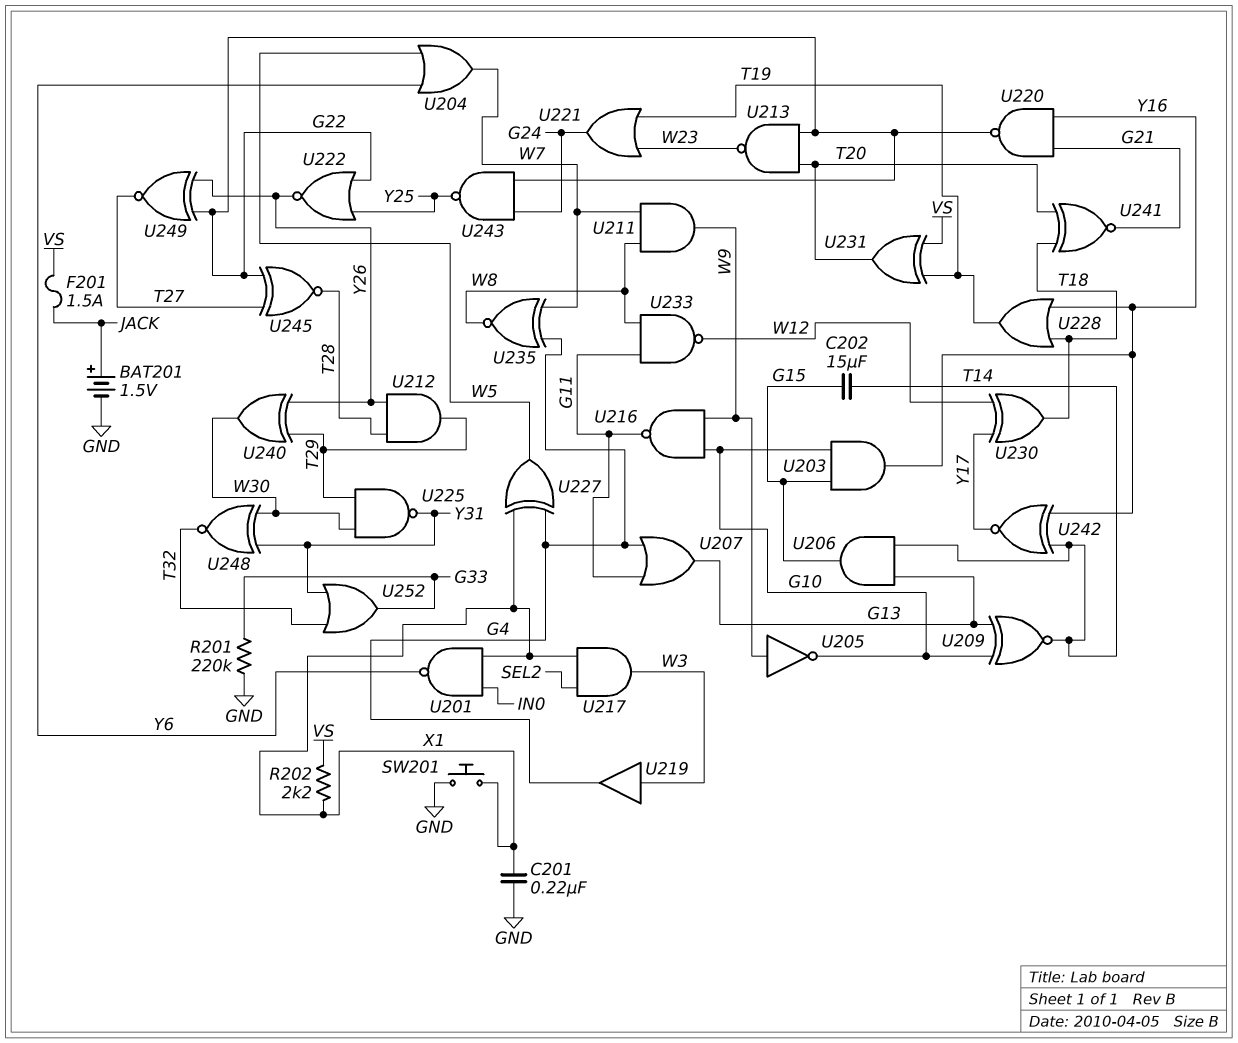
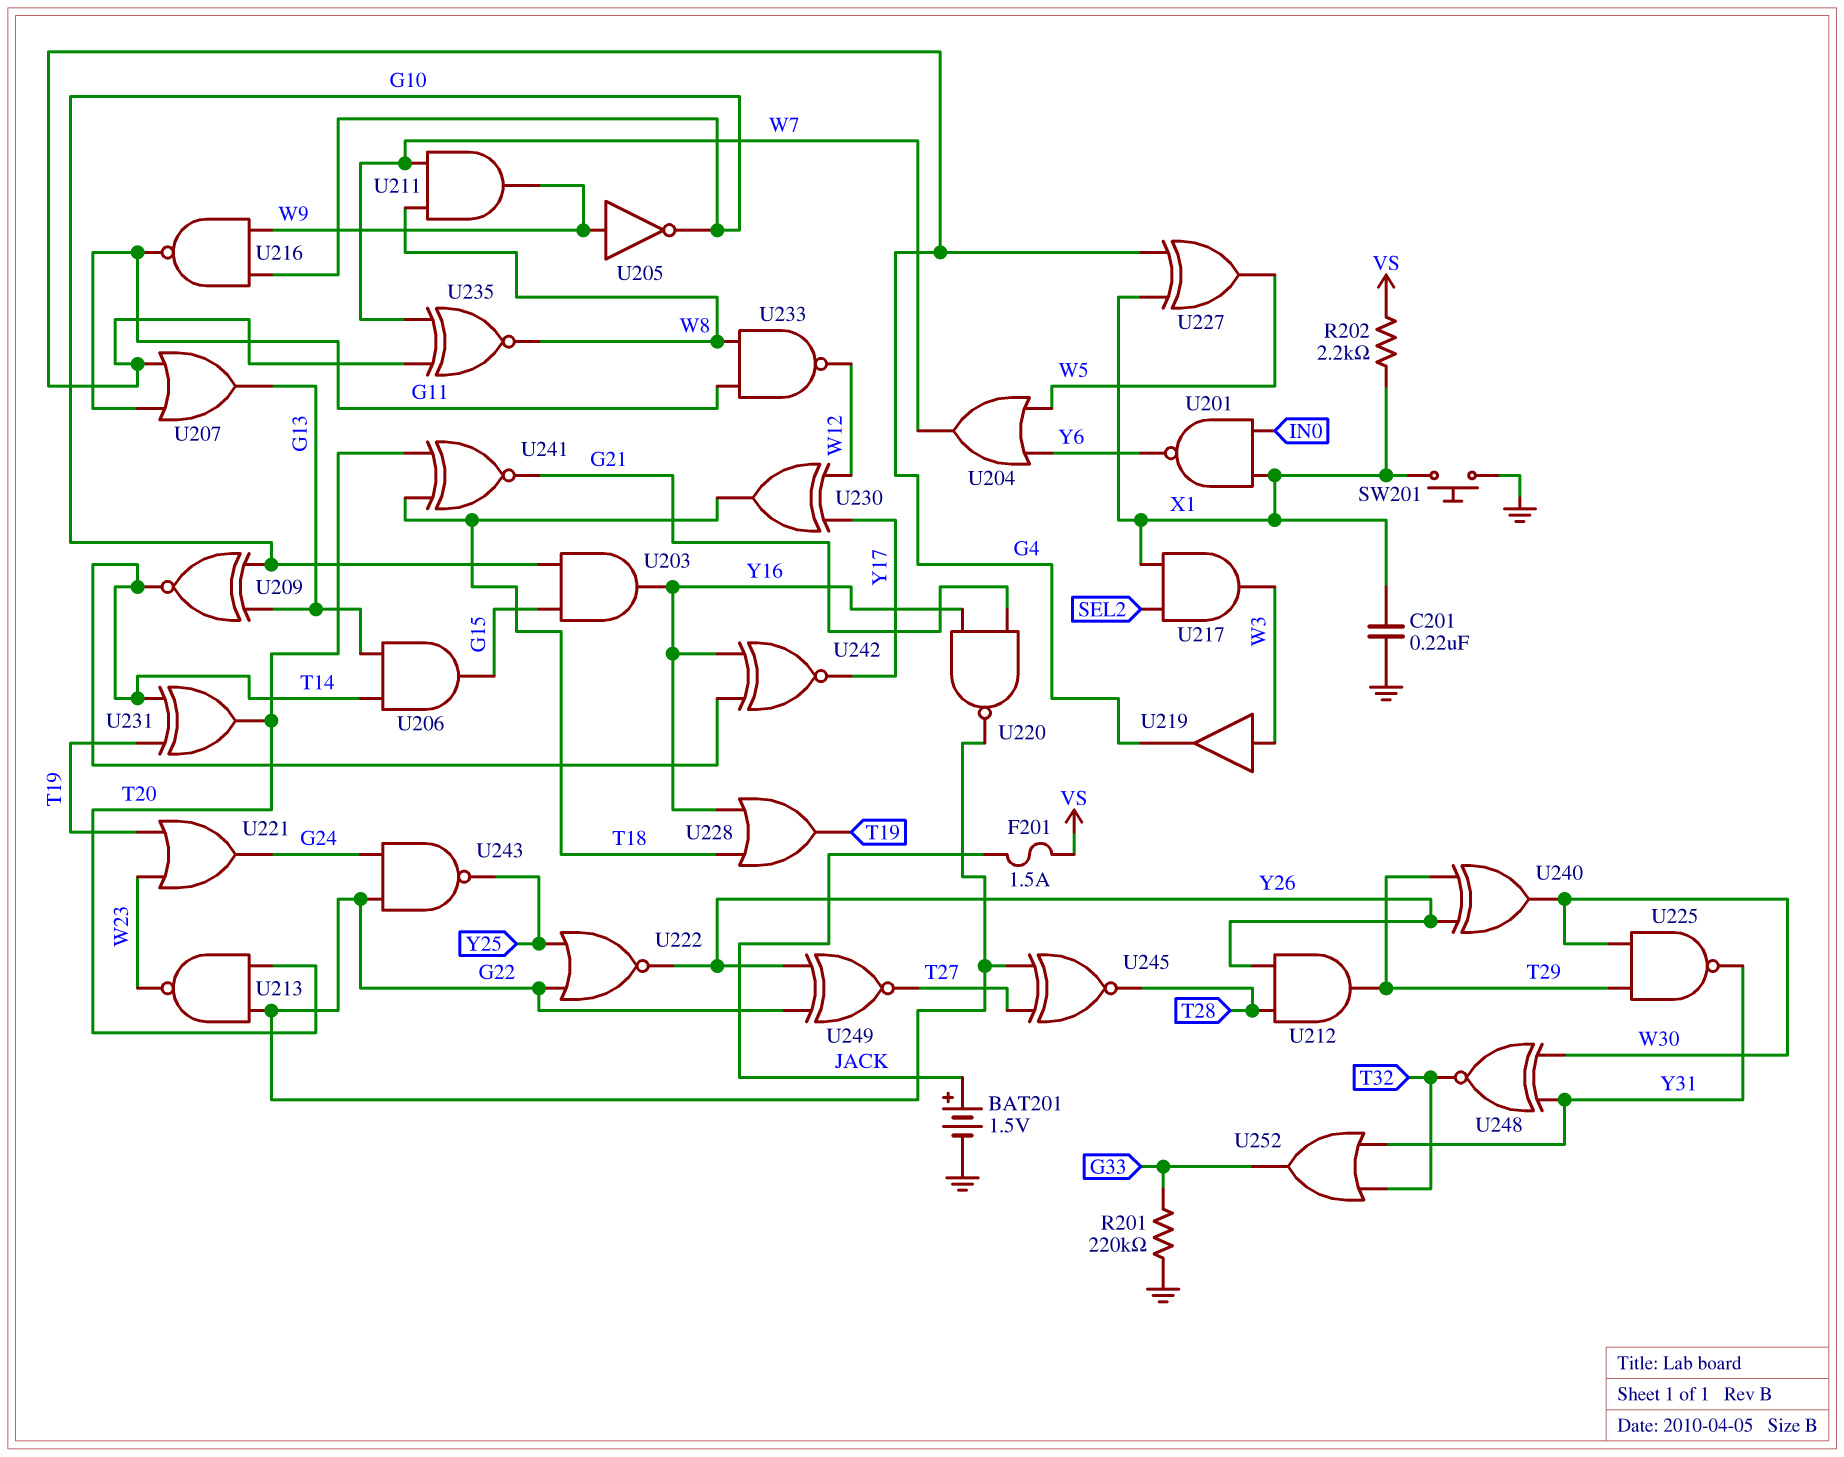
C202: 15uF (G15, T14) -> none
U231: XOR (in T19, in VS, out T20) -> XOR (in T14, in T19, out T20)

